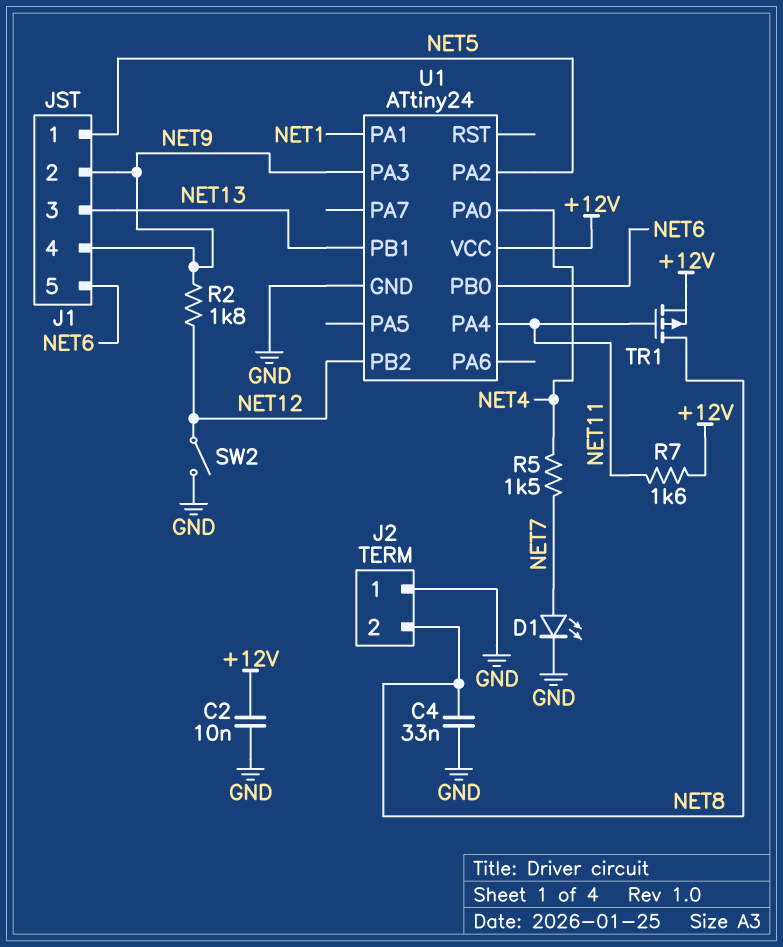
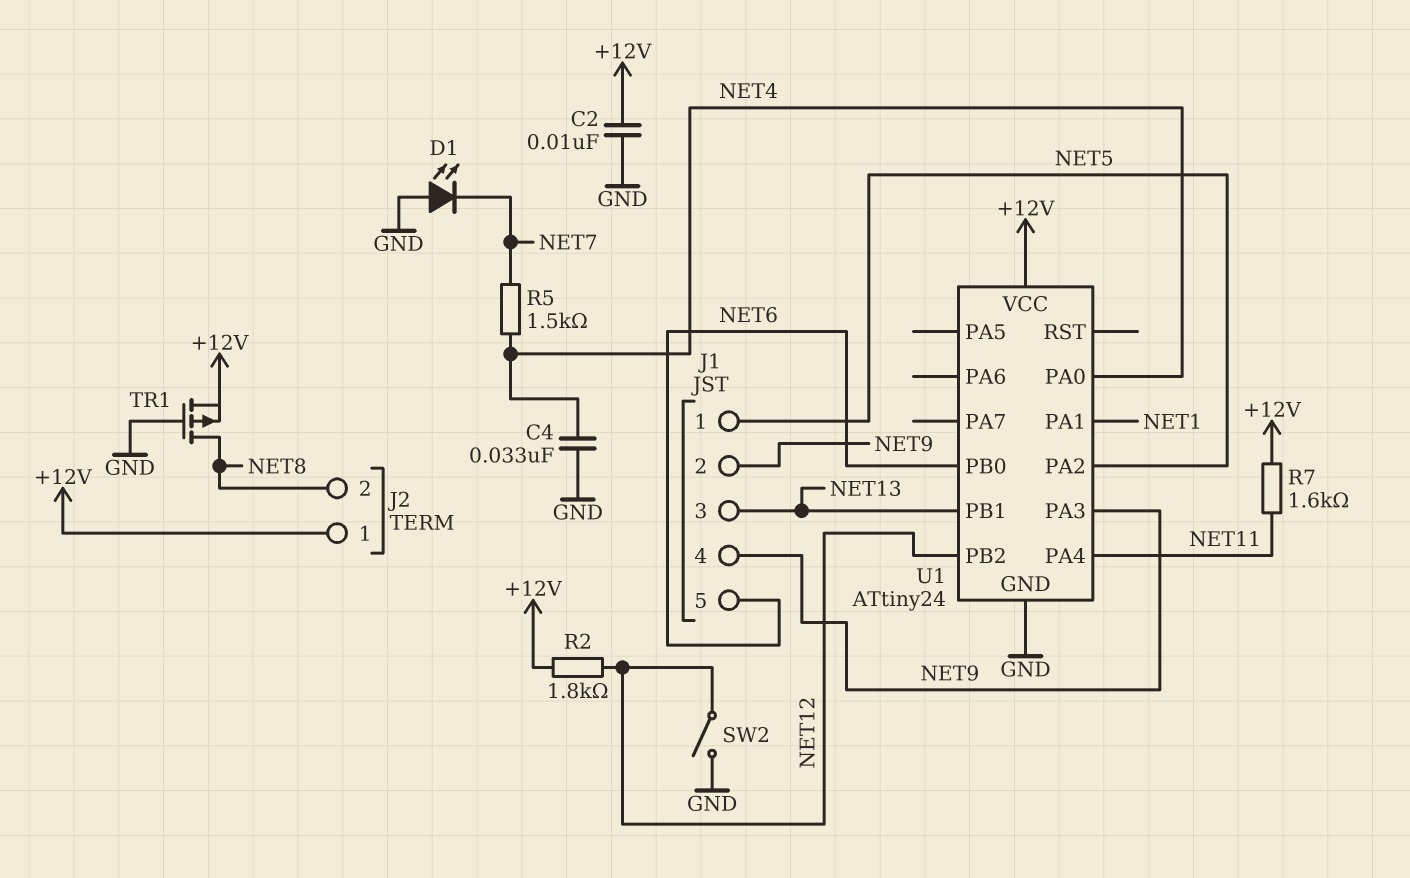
C4: 33nF (GND, NET8) -> 33nF (GND, NET4)
D1: LED (A NET7, K GND) -> LED (A GND, K NET7)
J2 pin 1: GND -> +12V
R2: 1.8k (NET9, NET12) -> 1.8k (+12V, NET12)
TR1: PMOS (G NET11, D NET8, S +12V) -> PMOS (G GND, D NET8, S +12V)

